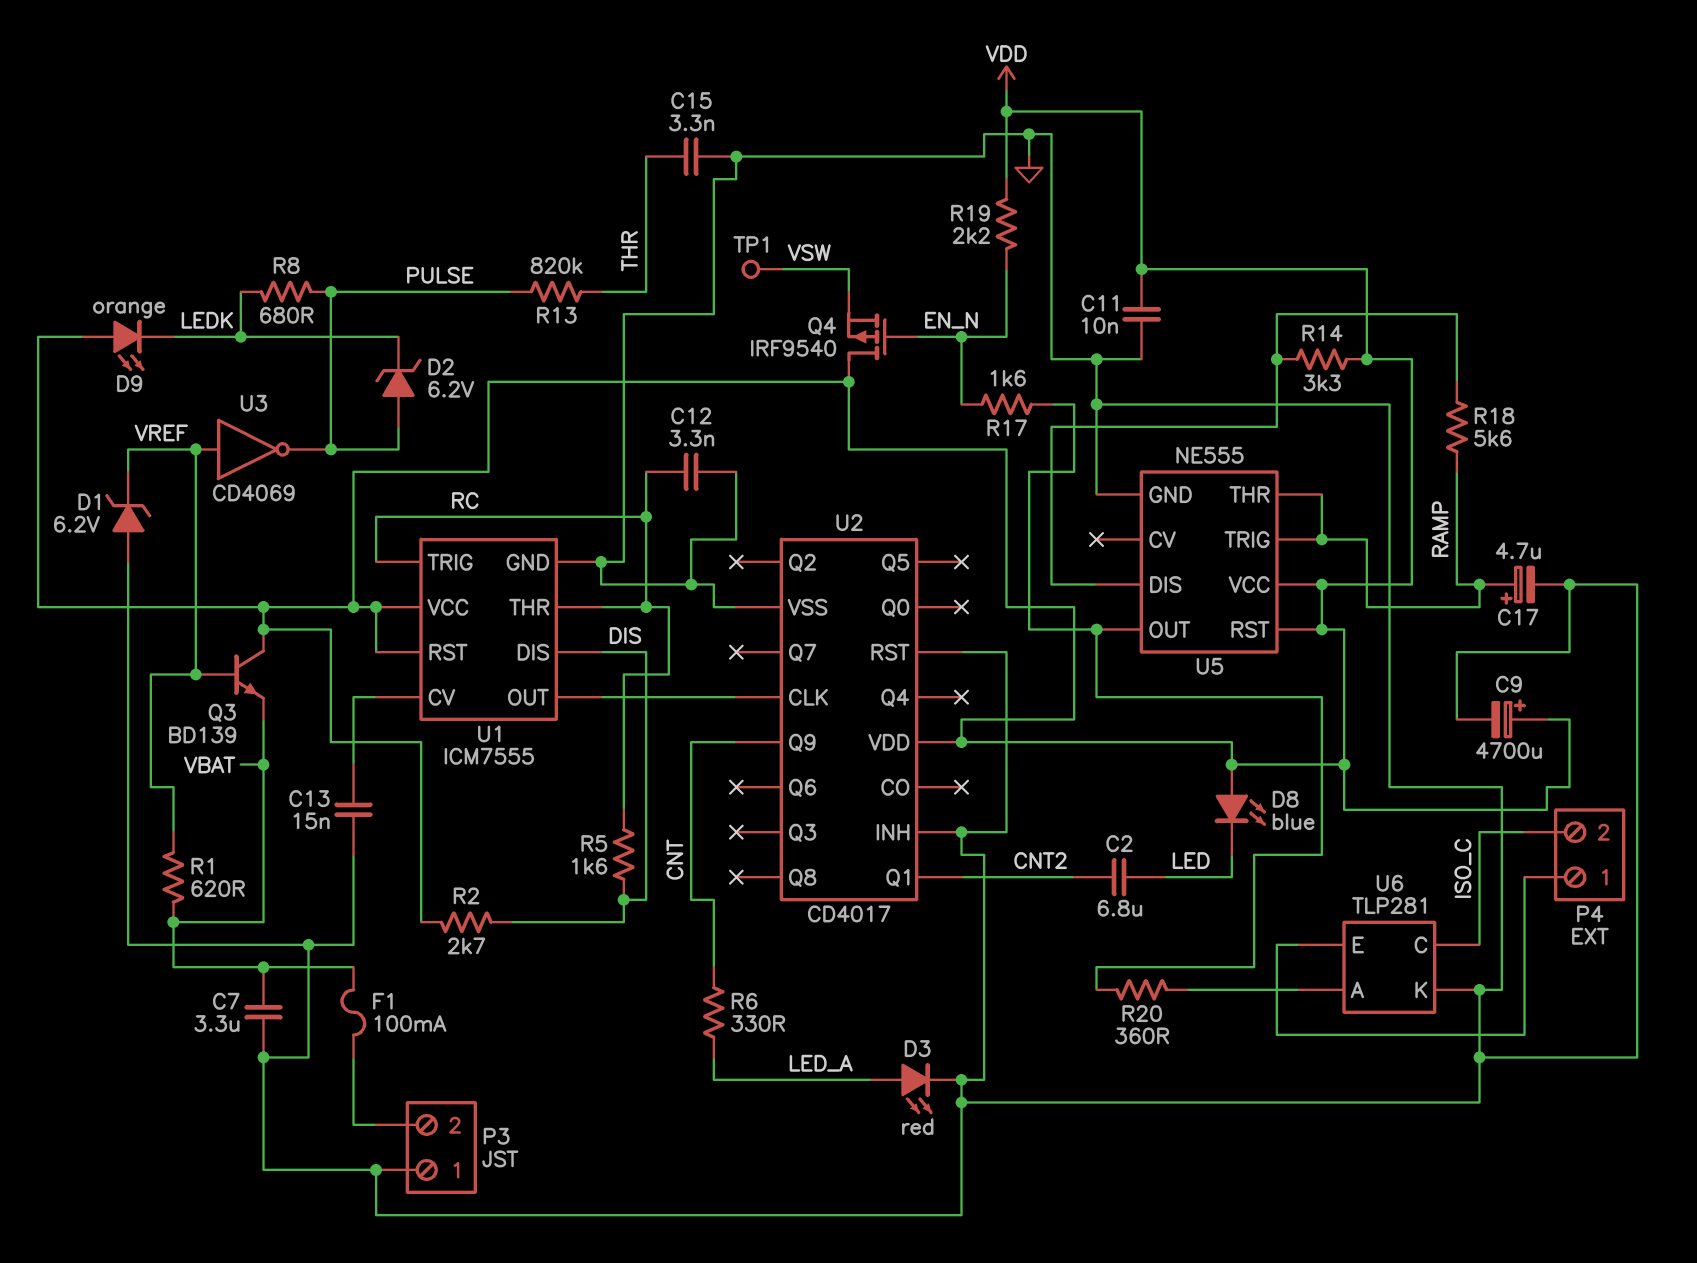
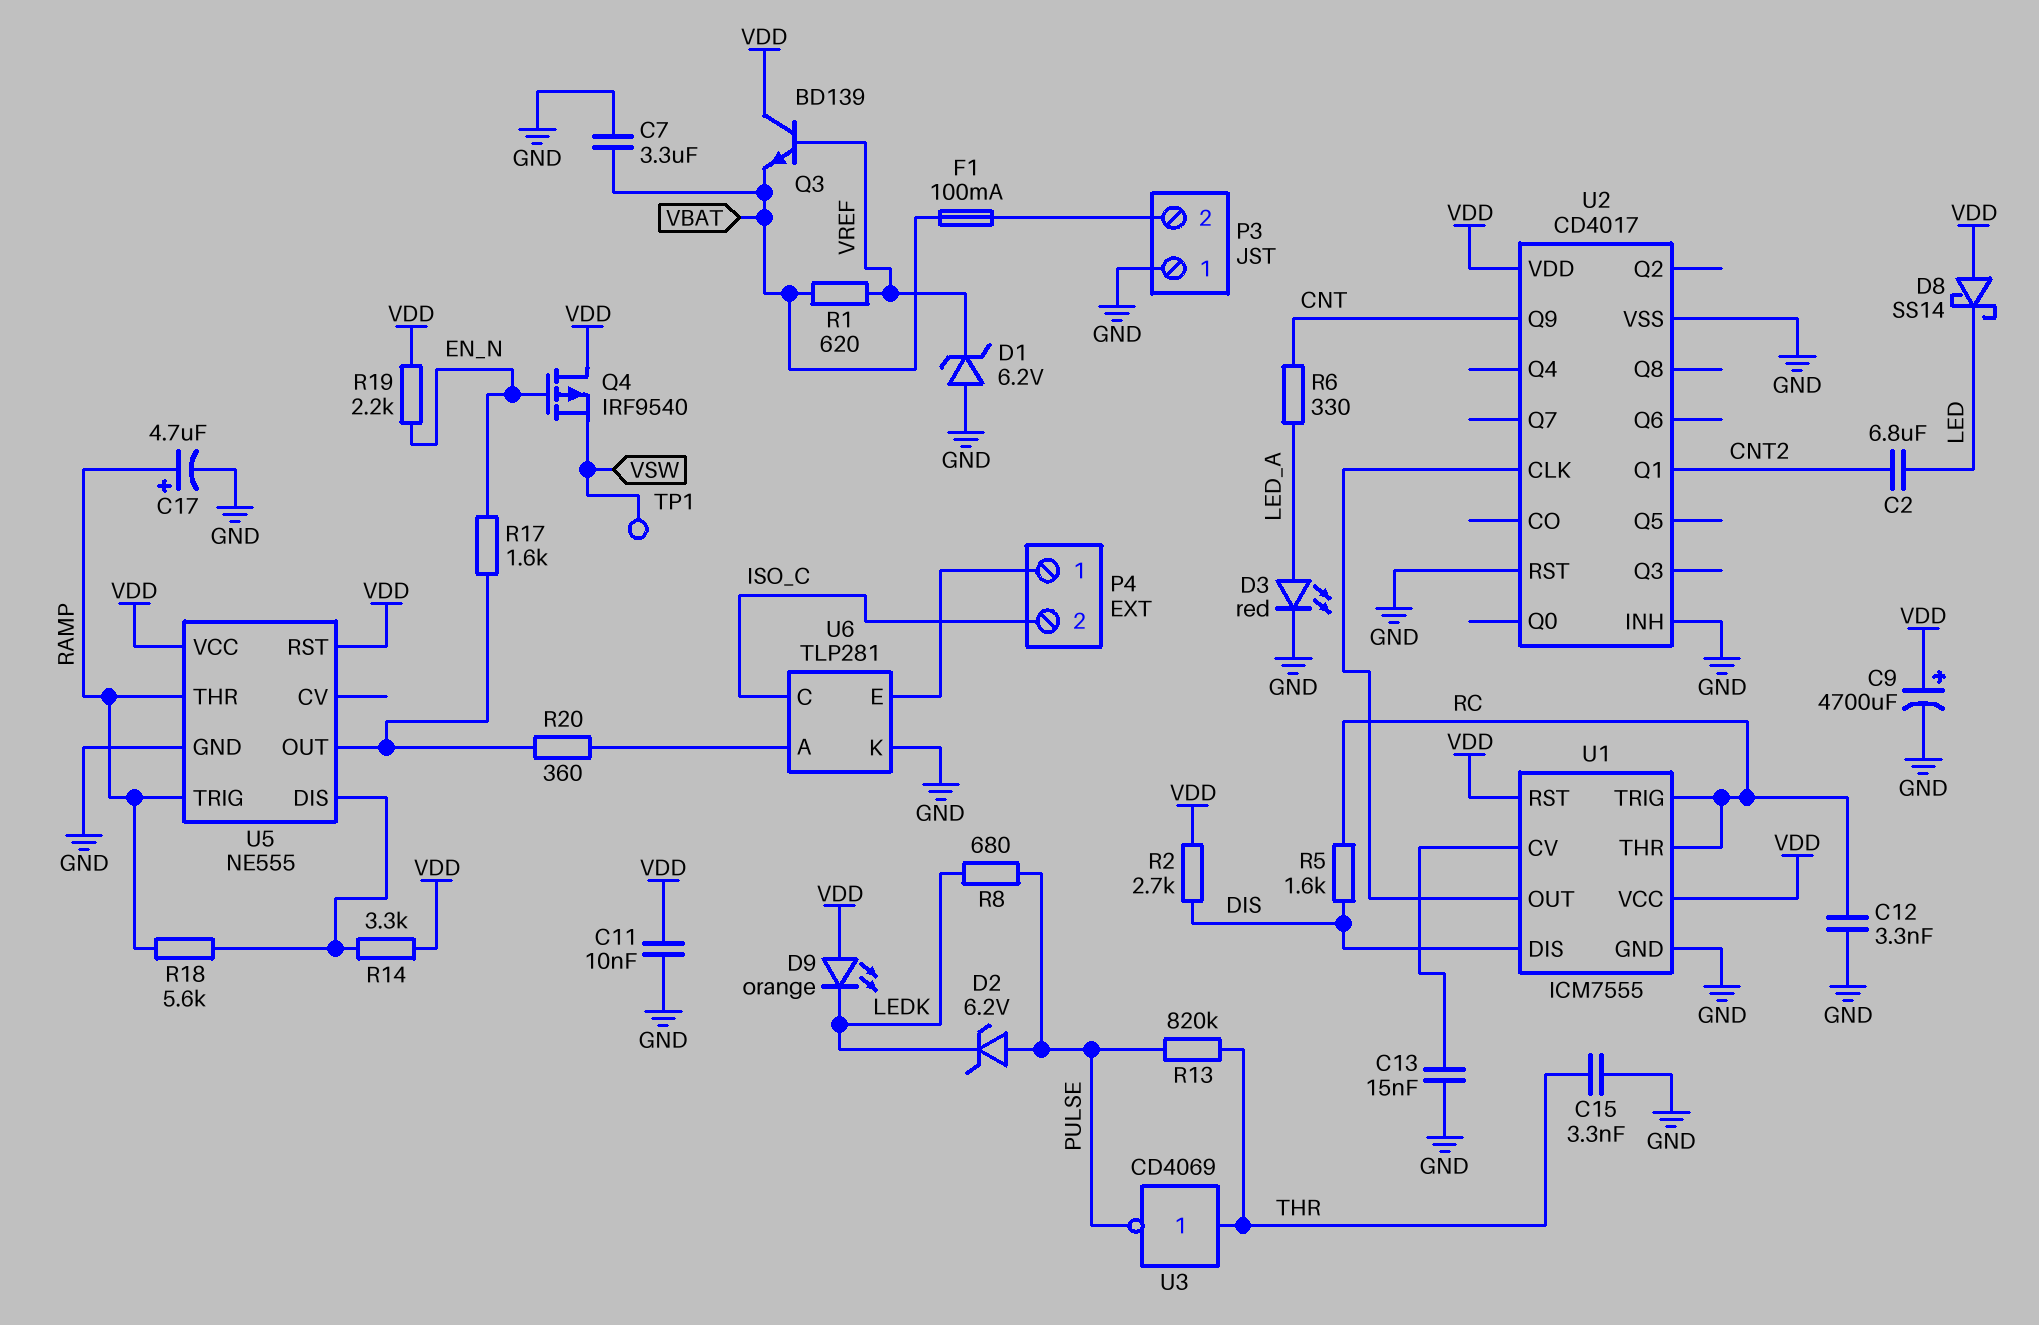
D8: LED blue (A VDD, K LED) -> schottky SS14 (A VDD, K LED)
U3: NOT CD4069 (in VREF, out PULSE) -> NOT CD4069 (in THR, out PULSE)

